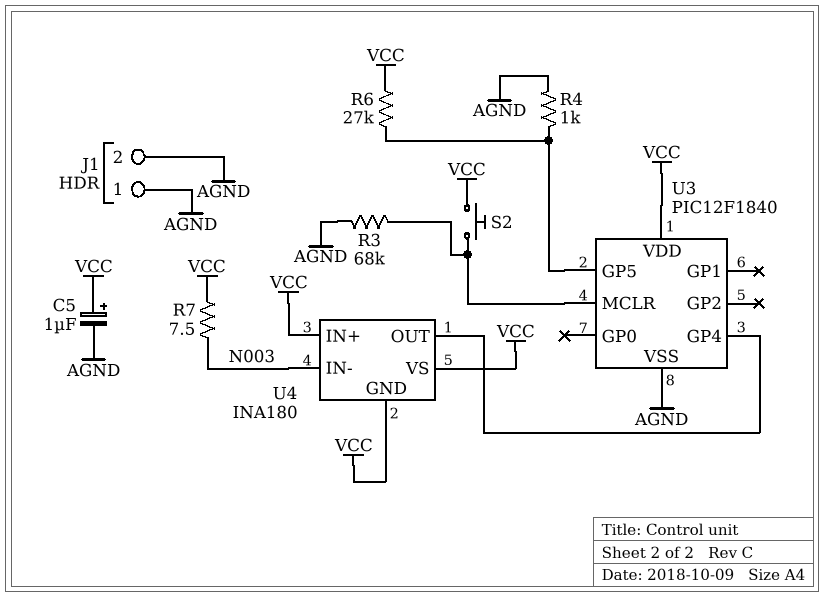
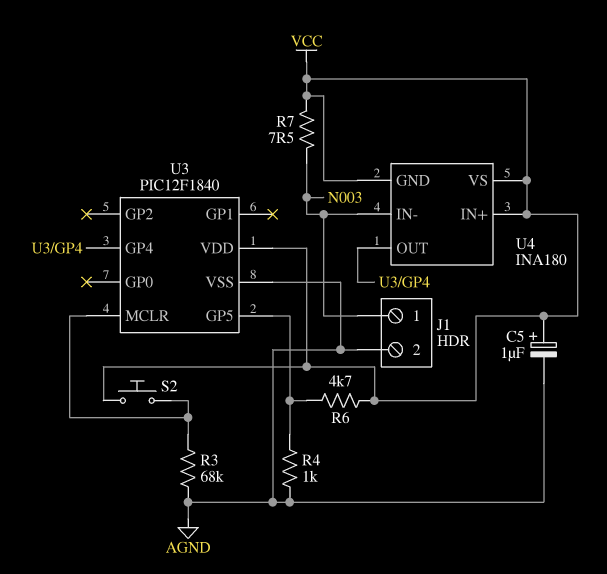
J1 pin 1: AGND -> N003
R6: 27k (U3/GP5, VCC) -> 4.7k (U3/GP5, VCC)

